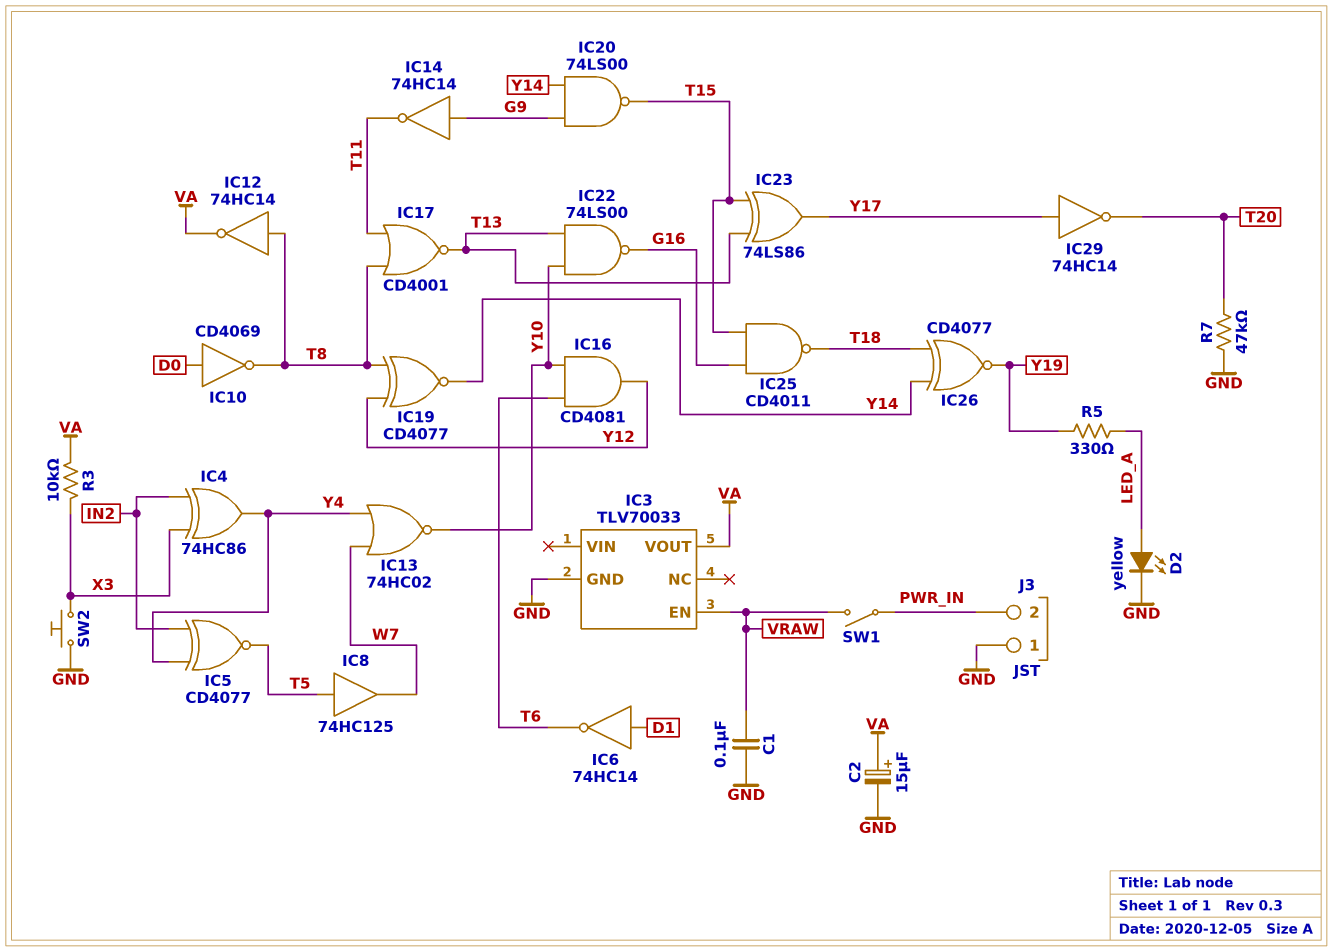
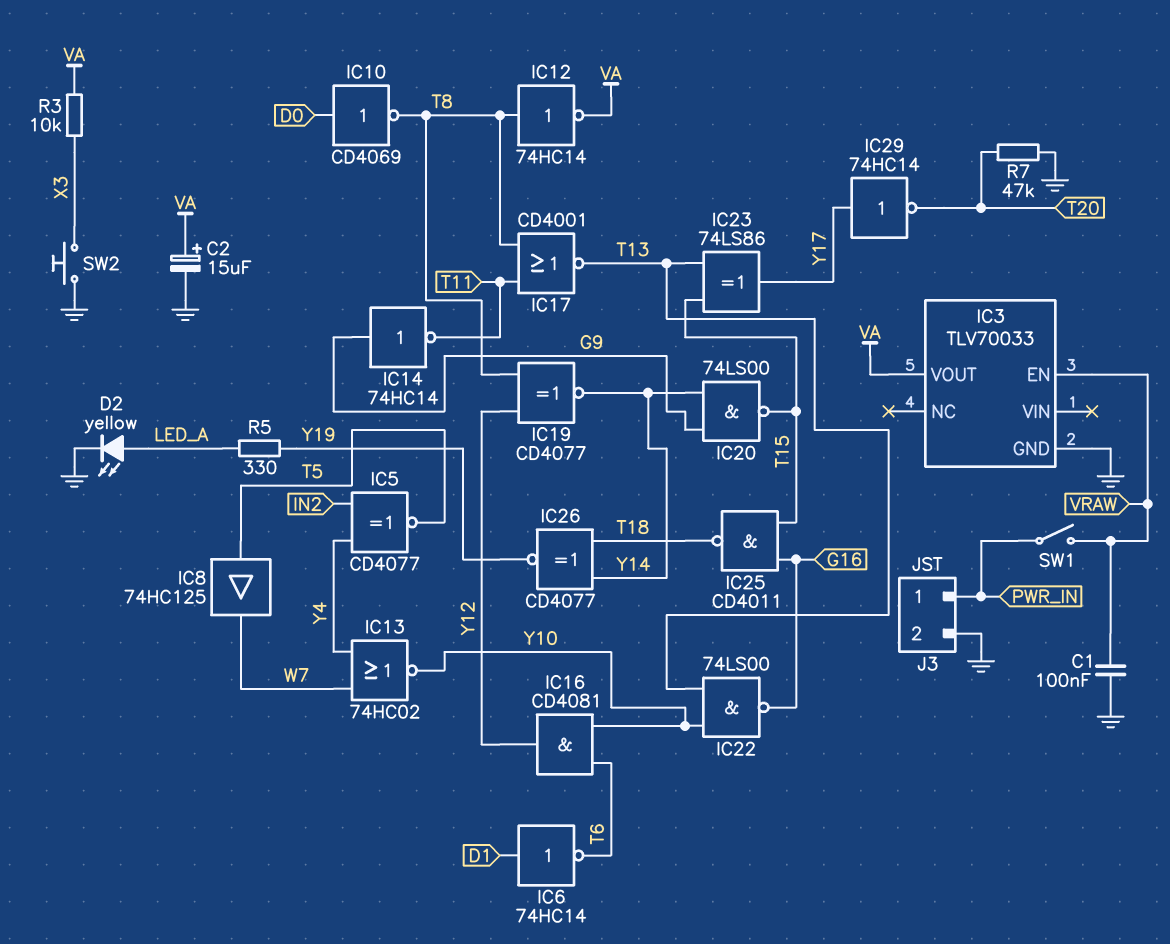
IC4: XOR 74HC86 (in IN2, in X3, out Y4) -> none
J3 pin 1: GND -> PWR_IN
J3 pin 2: PWR_IN -> GND

